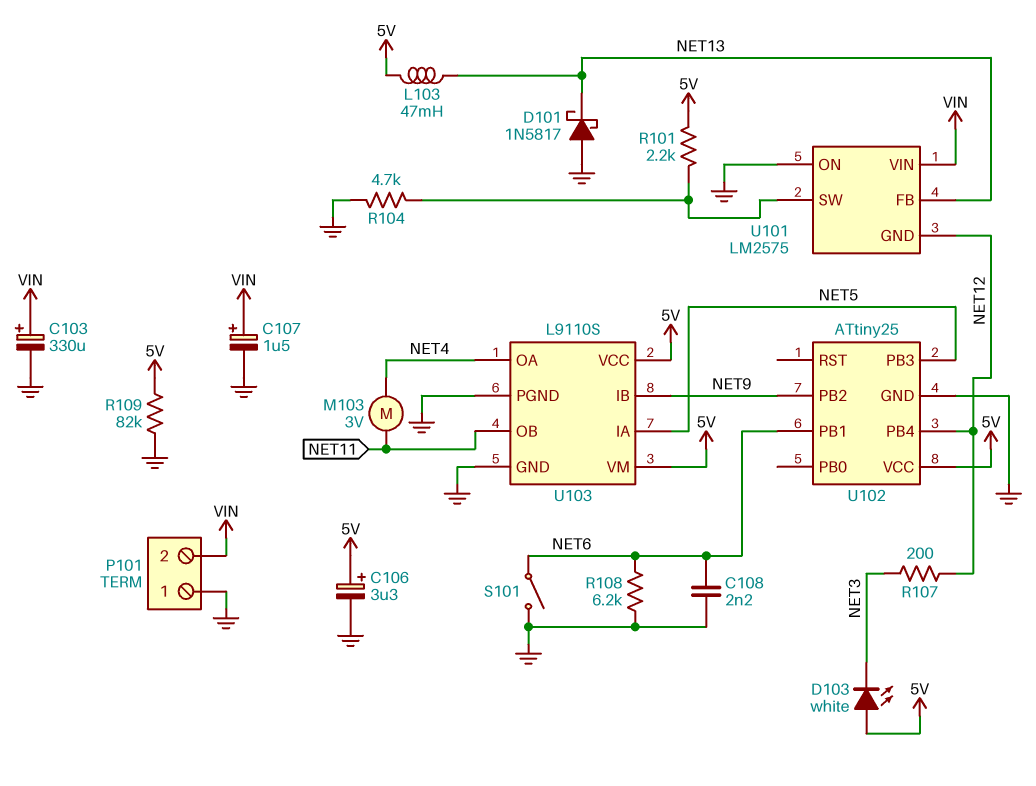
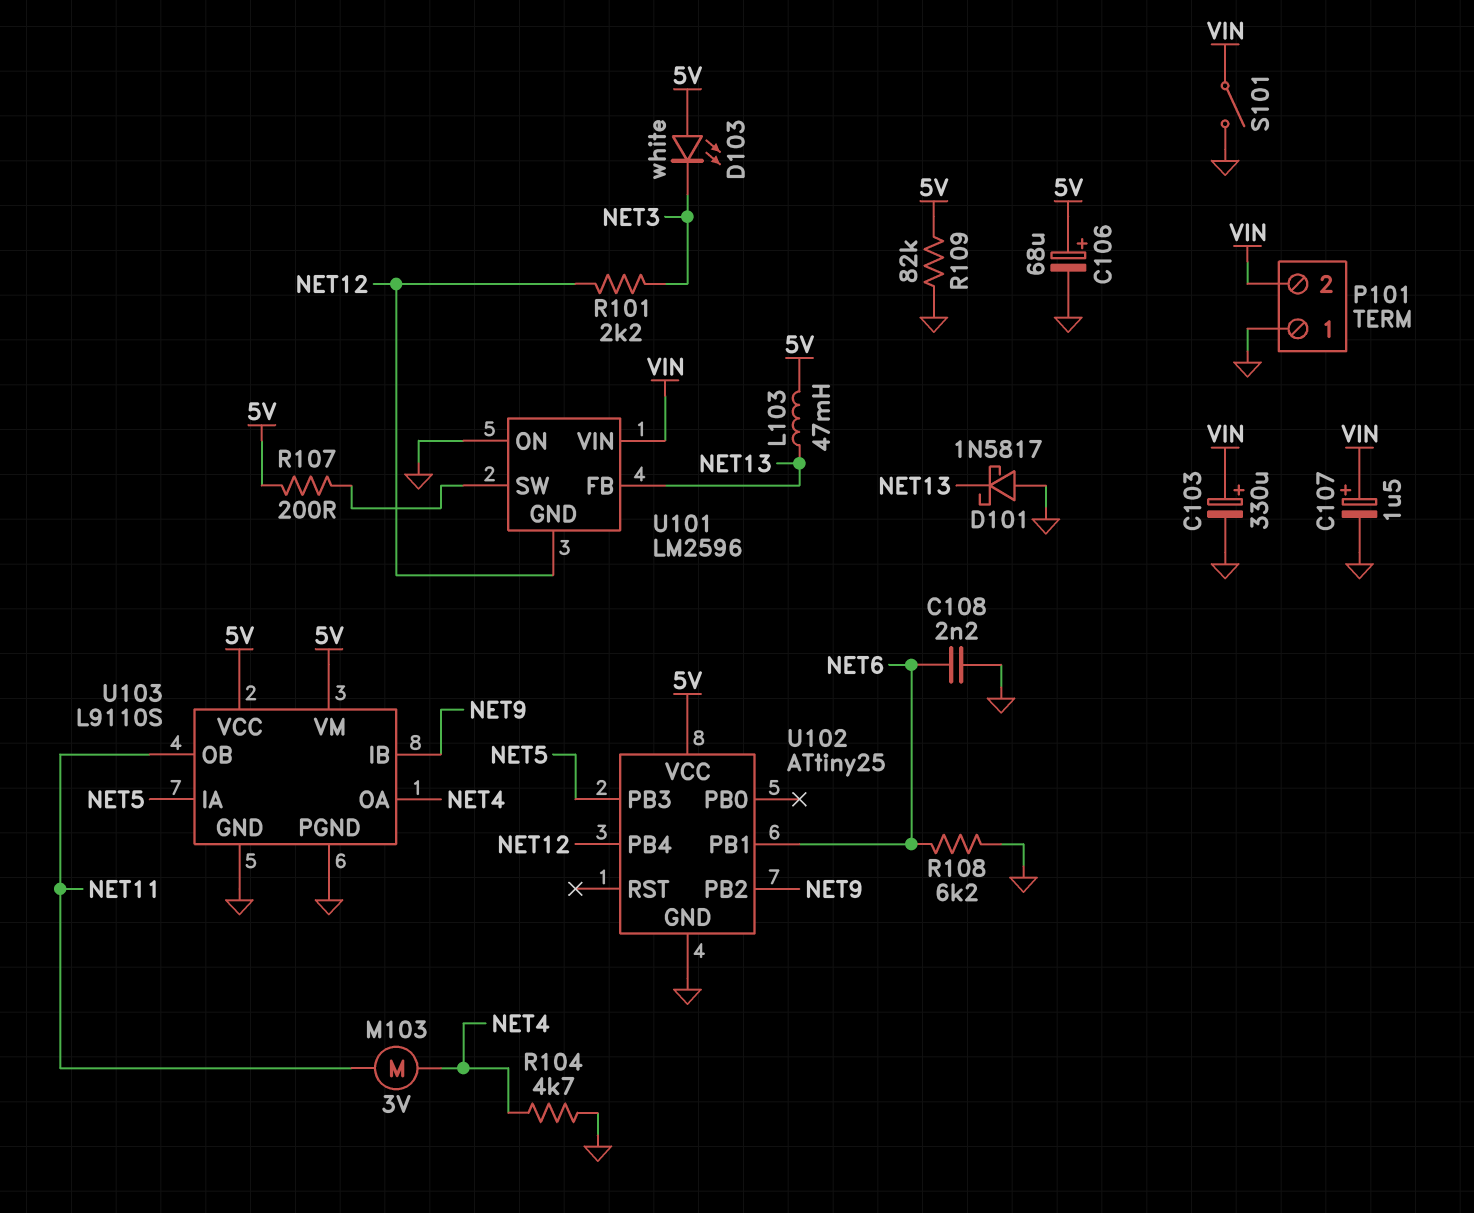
C106: 3.3uF (plus 5V, minus GND) -> 68uF (plus 5V, minus GND)
R101: 2.2k (5V, U101/SW) -> 2.2k (NET3, NET12)
R104: 4.7k (GND, U101/SW) -> 4.7k (GND, NET4)
R107: 200 (NET3, NET12) -> 200 (5V, U101/SW)
S101: switch (GND, NET6) -> switch (GND, VIN)
U101: LM2575 -> LM2596

